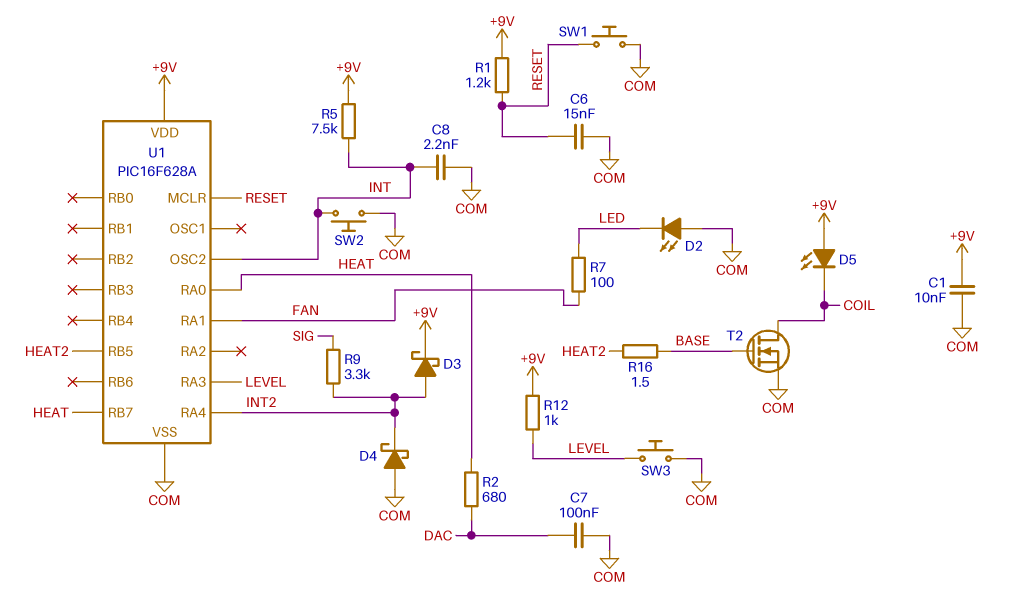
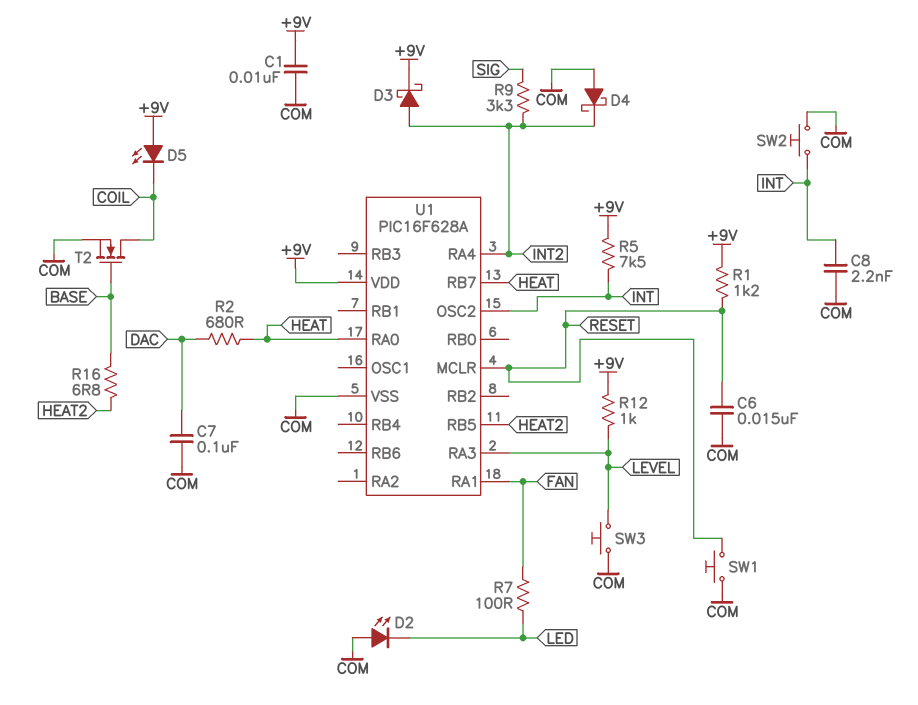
R16: 1.5 (BASE, HEAT2) -> 6.8 (BASE, HEAT2)

